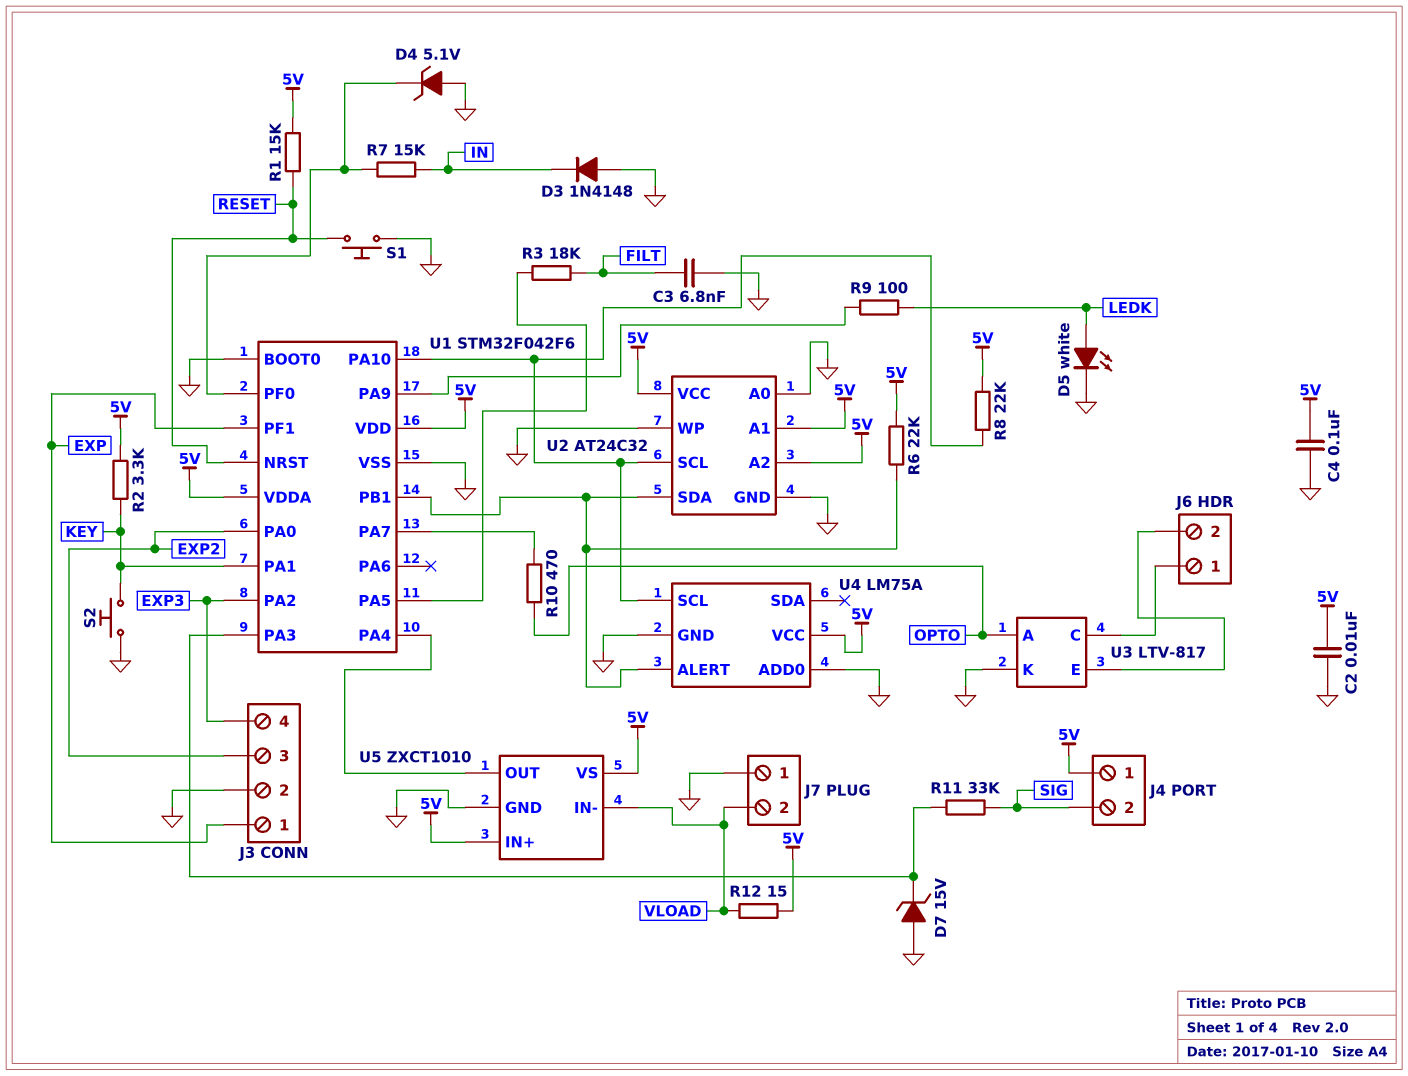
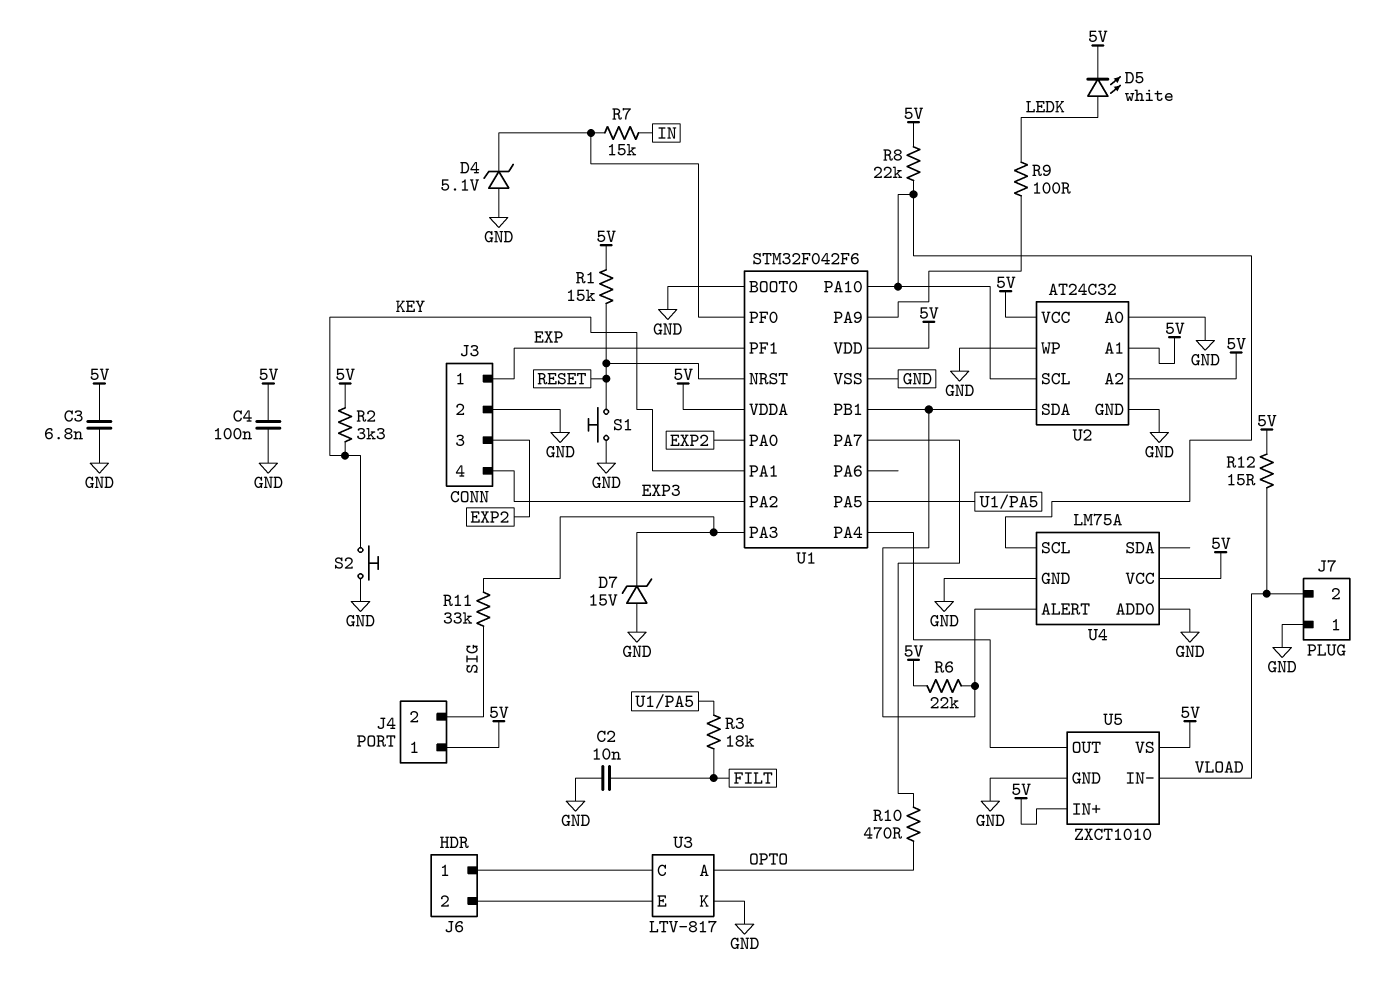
C2: 10nF (5V, GND) -> 10nF (FILT, GND)
C3: 6.8nF (FILT, GND) -> 6.8nF (5V, GND)
D3: diode 1N4148 (A GND, K IN) -> none
D5: LED white (A LEDK, K GND) -> LED white (A LEDK, K 5V)

